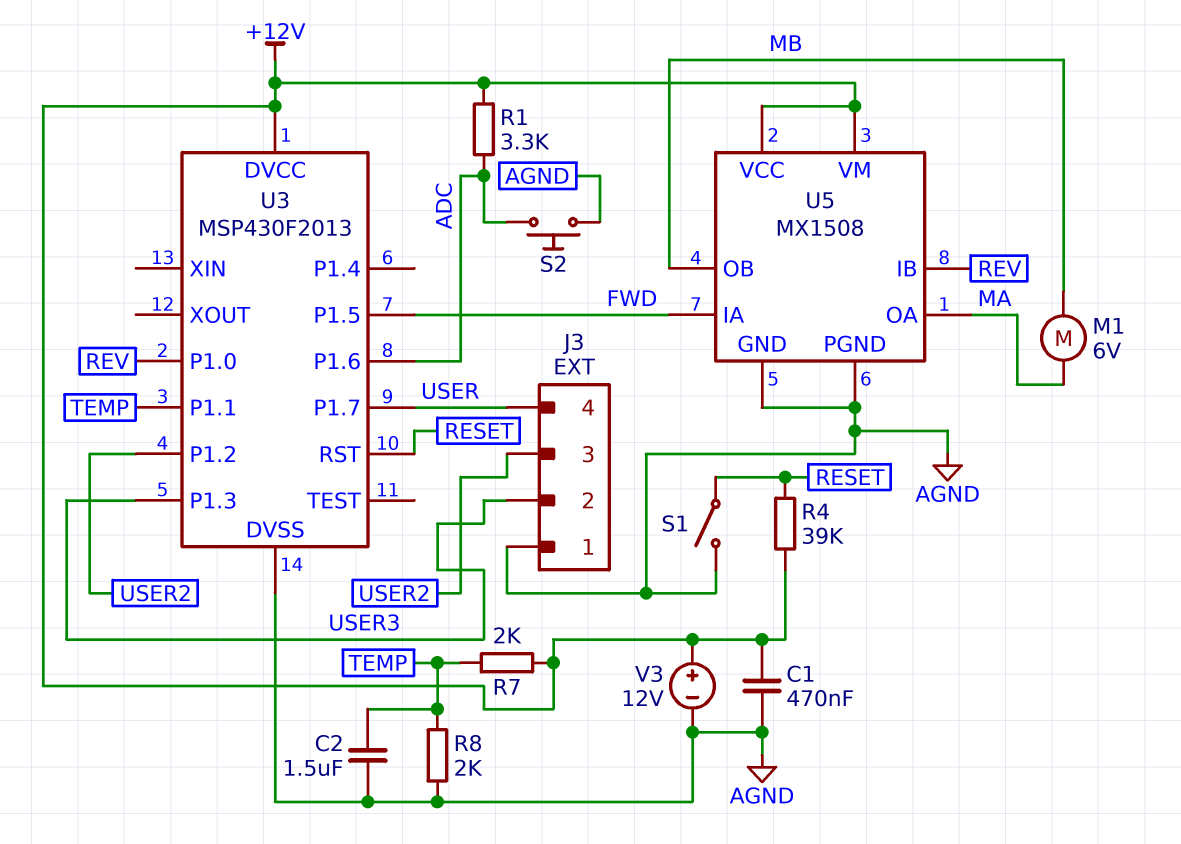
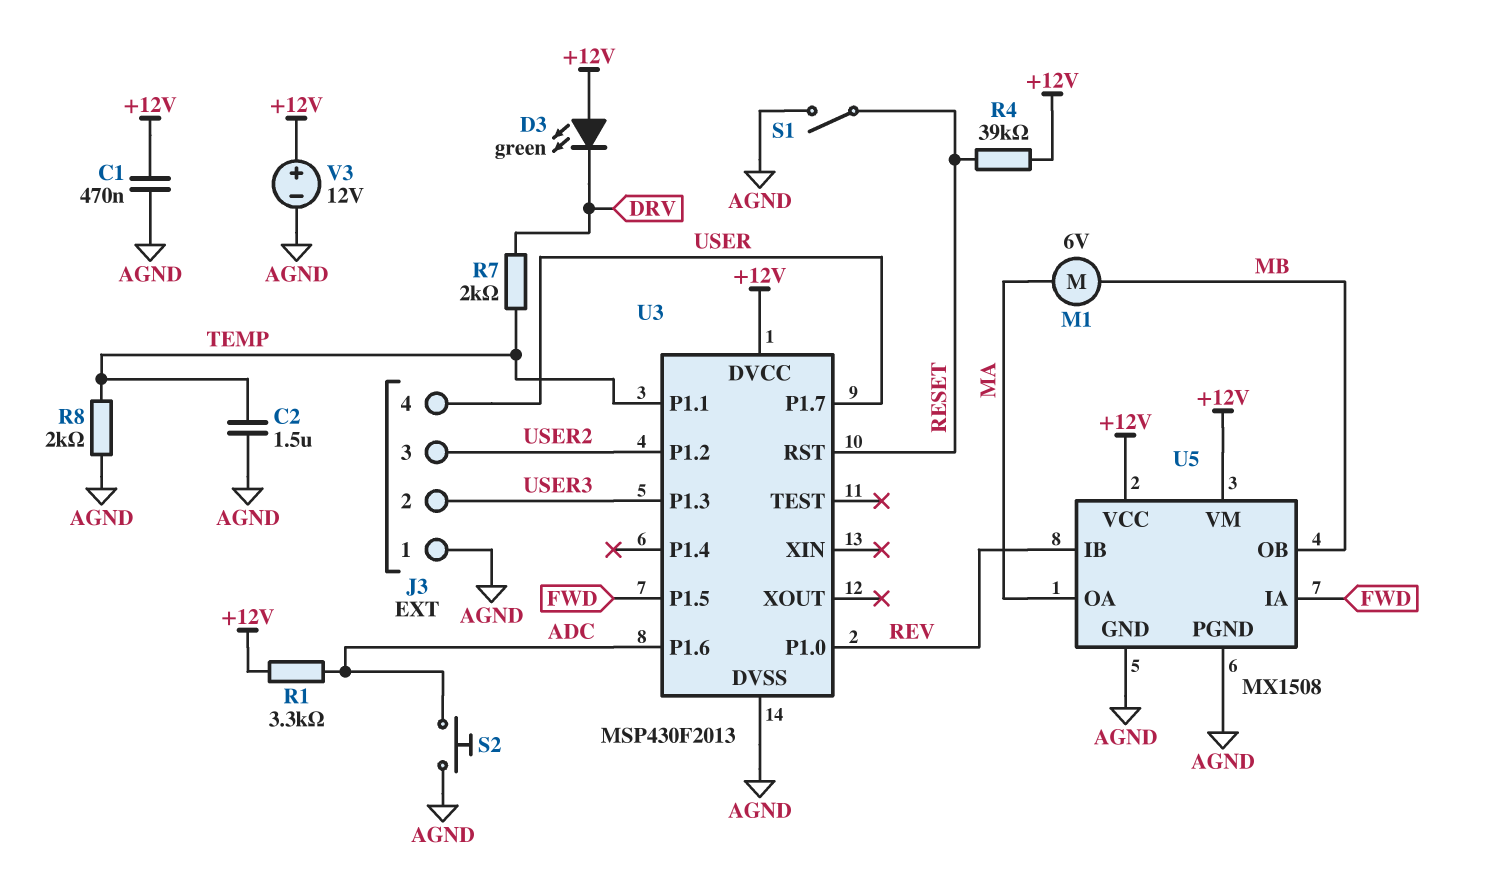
D3: none -> LED green (A +12V, K DRV)
R7: 2k (+12V, TEMP) -> 2k (DRV, TEMP)

